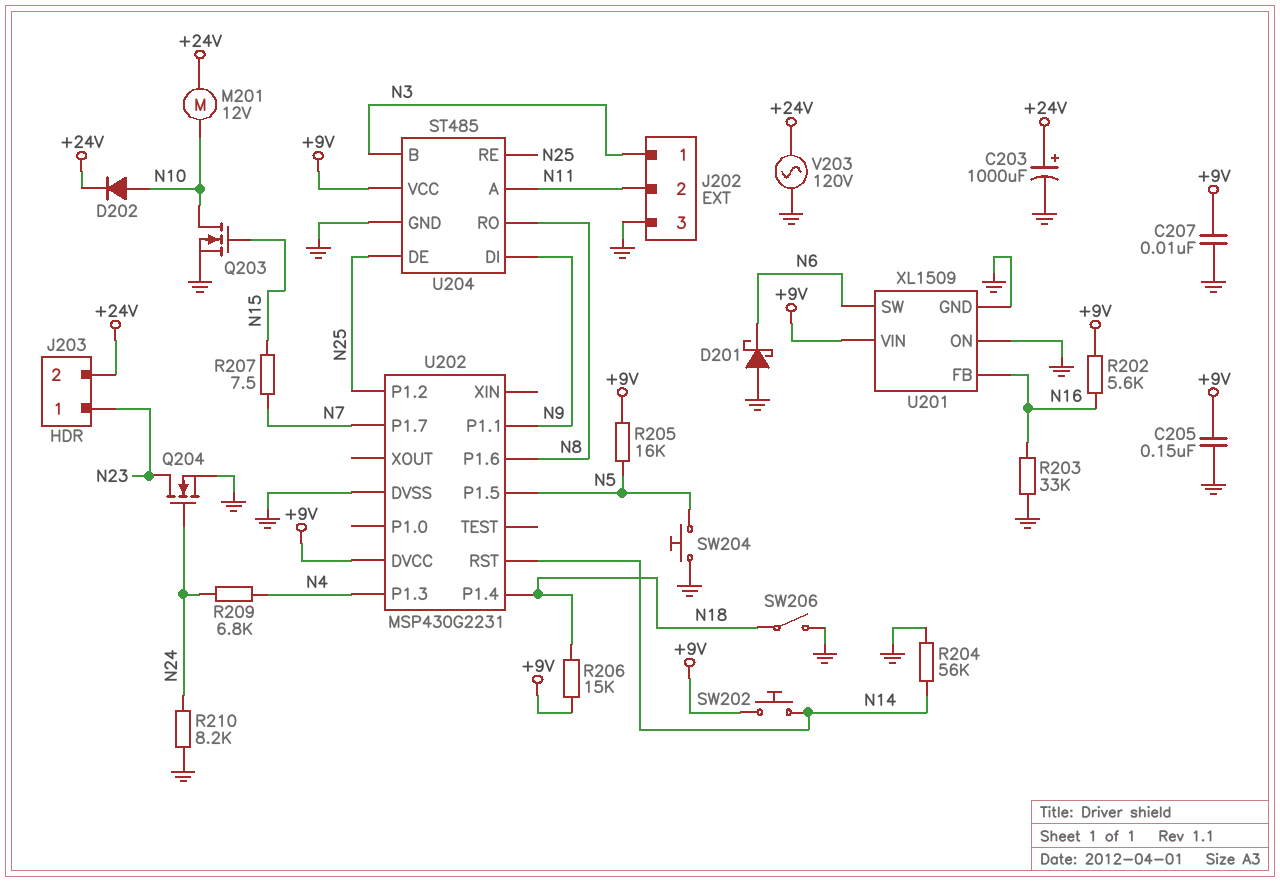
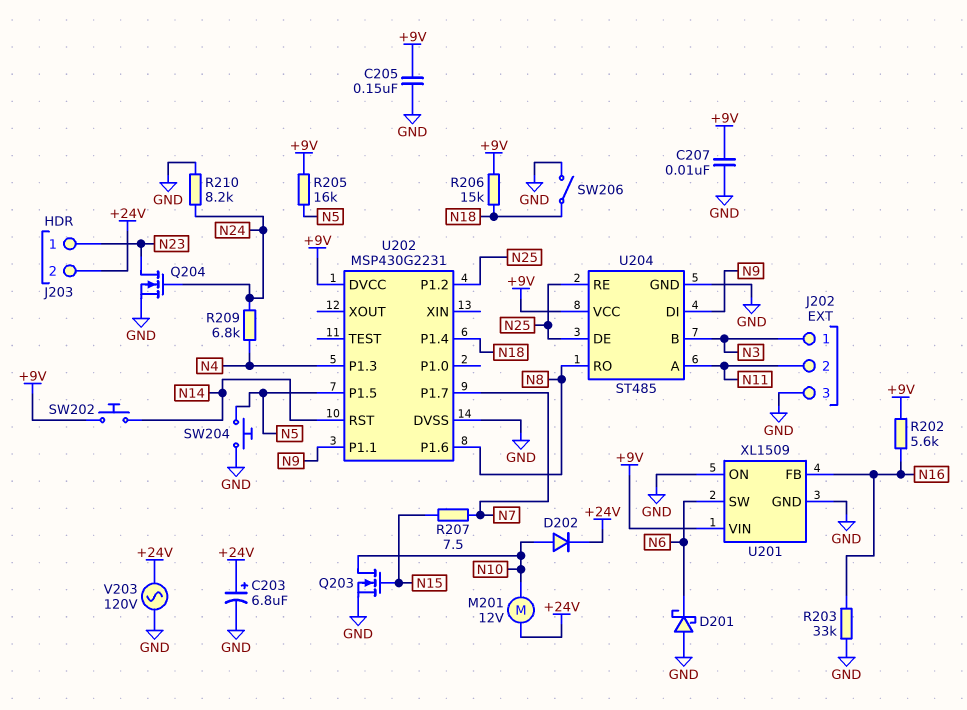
C203: 1000uF (plus +24V, minus GND) -> 6.8uF (plus +24V, minus GND)
R204: 56k (GND, N14) -> none

